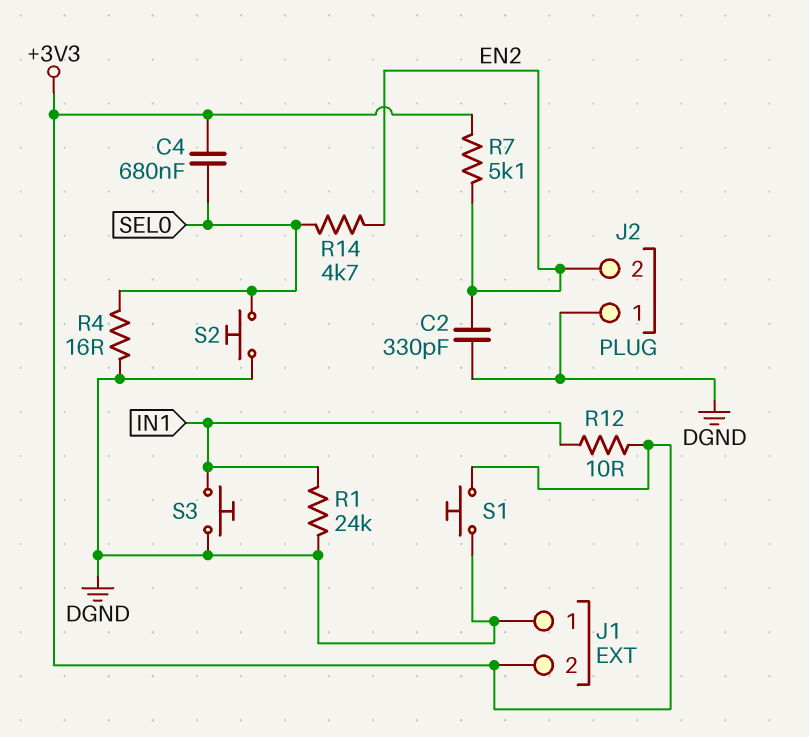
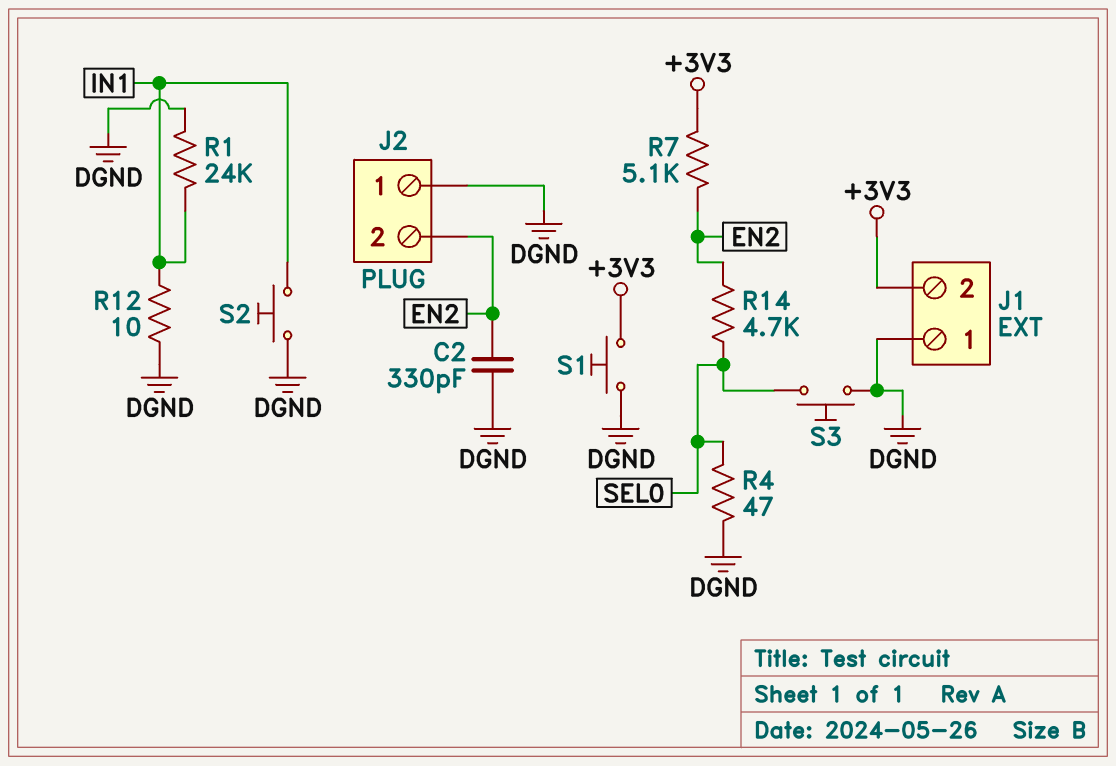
C4: 680nF (+3V3, SEL0) -> none
R4: 16 (DGND, SEL0) -> 47 (DGND, SEL0)
R12: 10 (+3V3, IN1) -> 10 (DGND, IN1)
S2: button (DGND, SEL0) -> button (DGND, IN1)
S3: button (DGND, IN1) -> button (DGND, SEL0)

